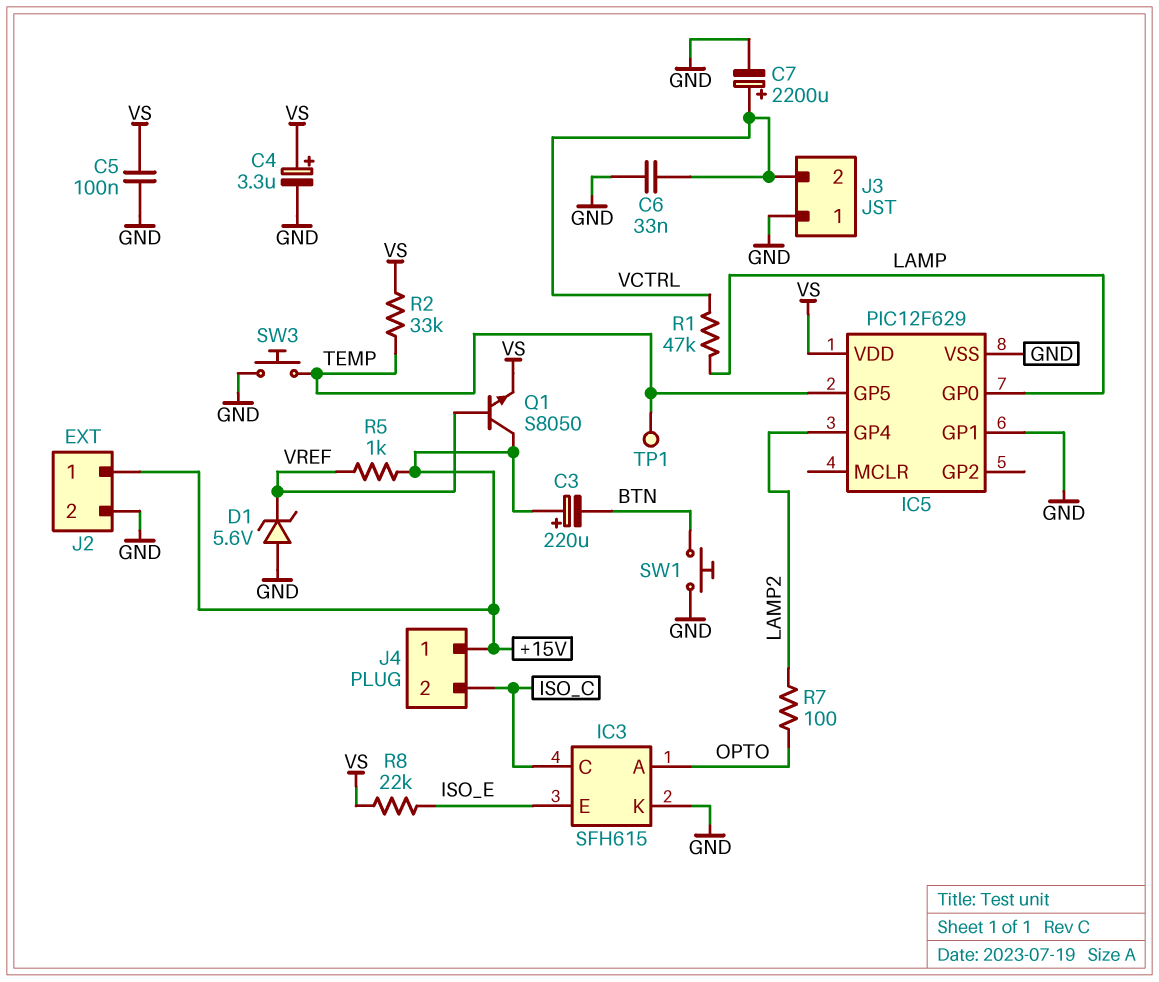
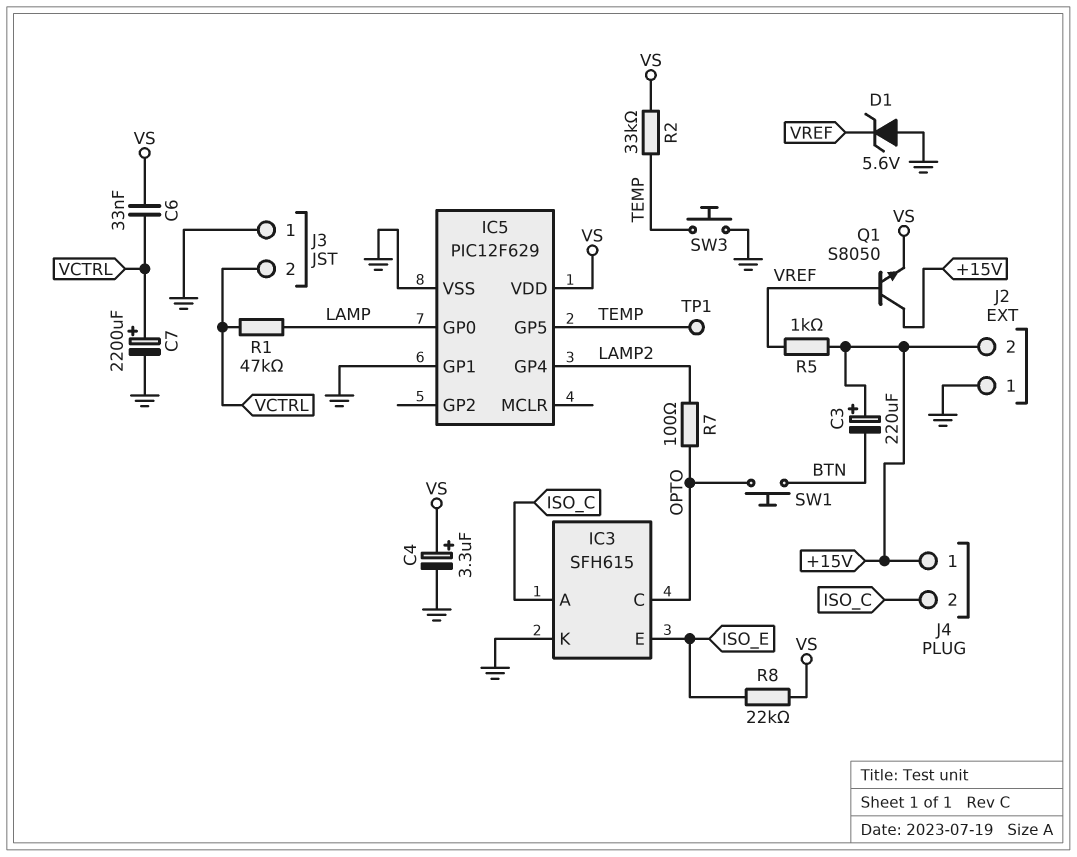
C5: 100nF (GND, VS) -> none
C6: 33nF (GND, VCTRL) -> 33nF (VCTRL, VS)
IC3 pin A: OPTO -> ISO_C
IC3 pin C: ISO_C -> OPTO
J2 pin 1: +15V -> GND
J2 pin 2: GND -> +15V
SW1: button (BTN, GND) -> button (BTN, OPTO)

